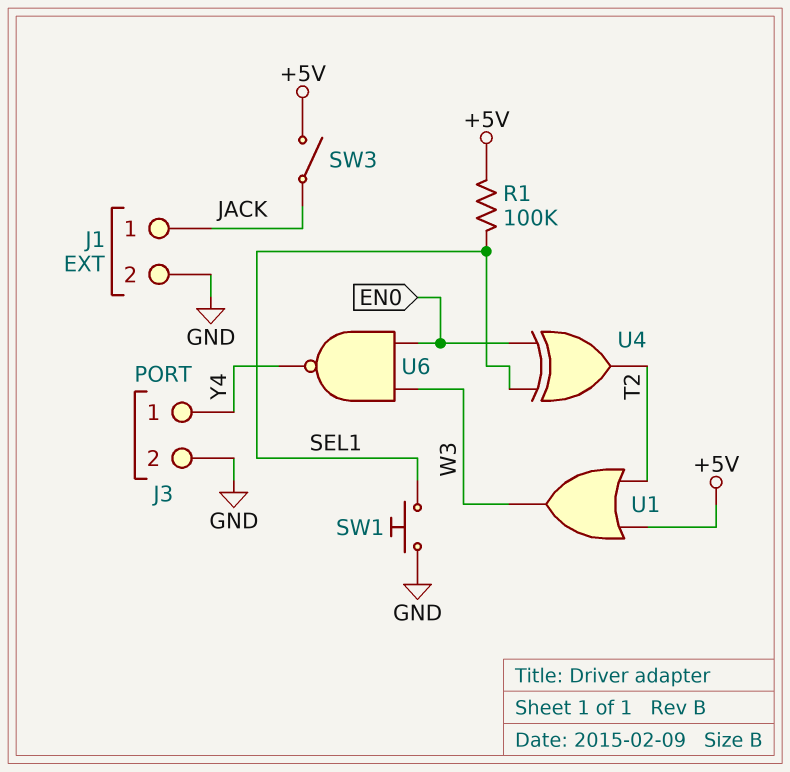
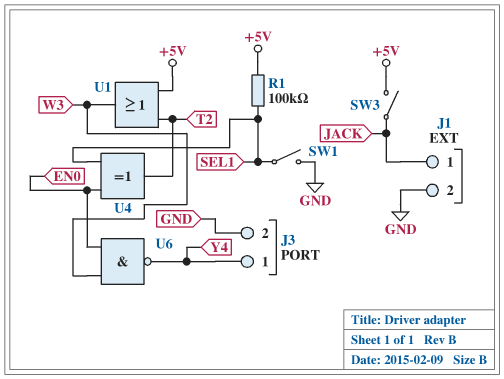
SW1: button (GND, SEL1) -> switch (GND, SEL1)

